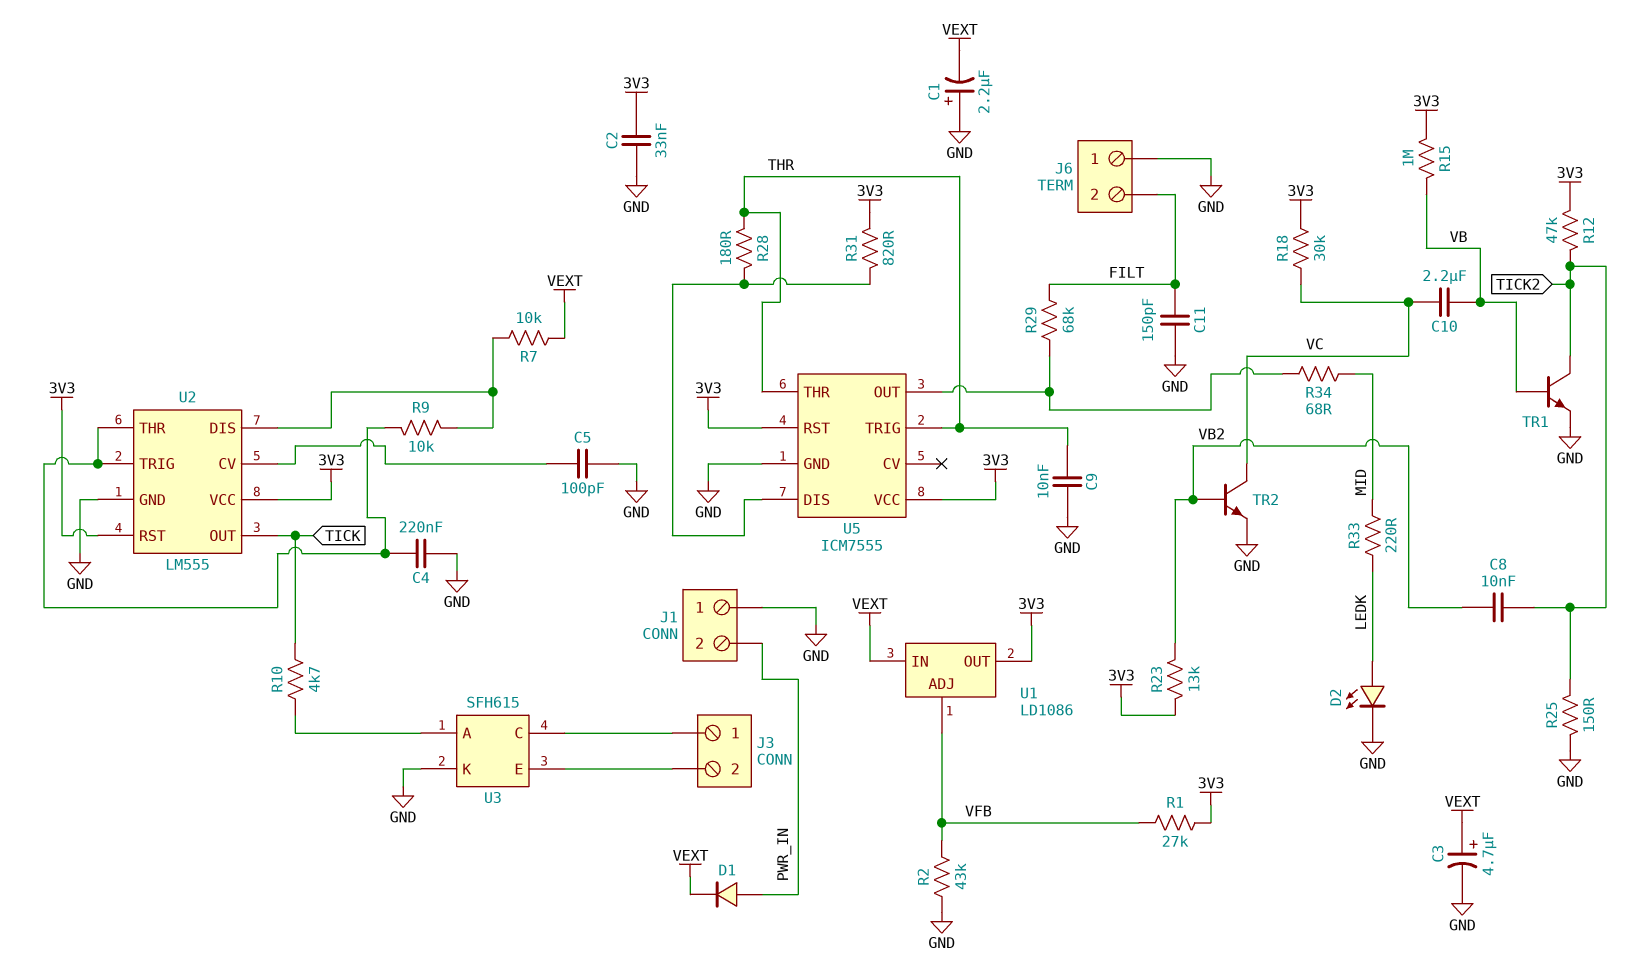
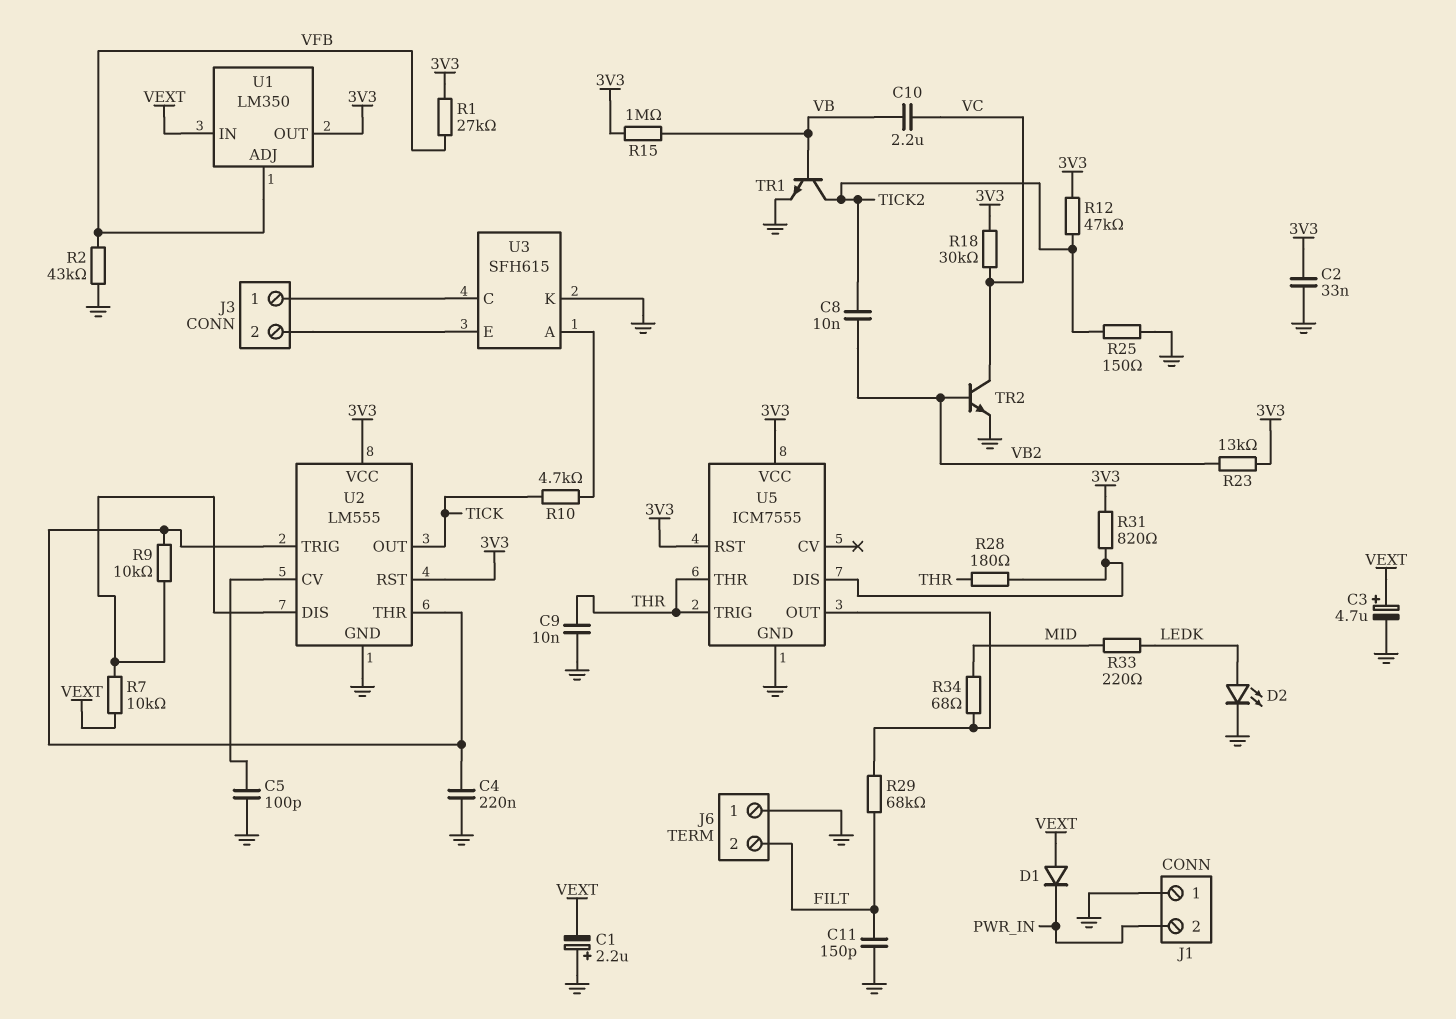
D1: diode (A PWR_IN, K VEXT) -> diode (A VEXT, K PWR_IN)
U1: LD1086 -> LM350

